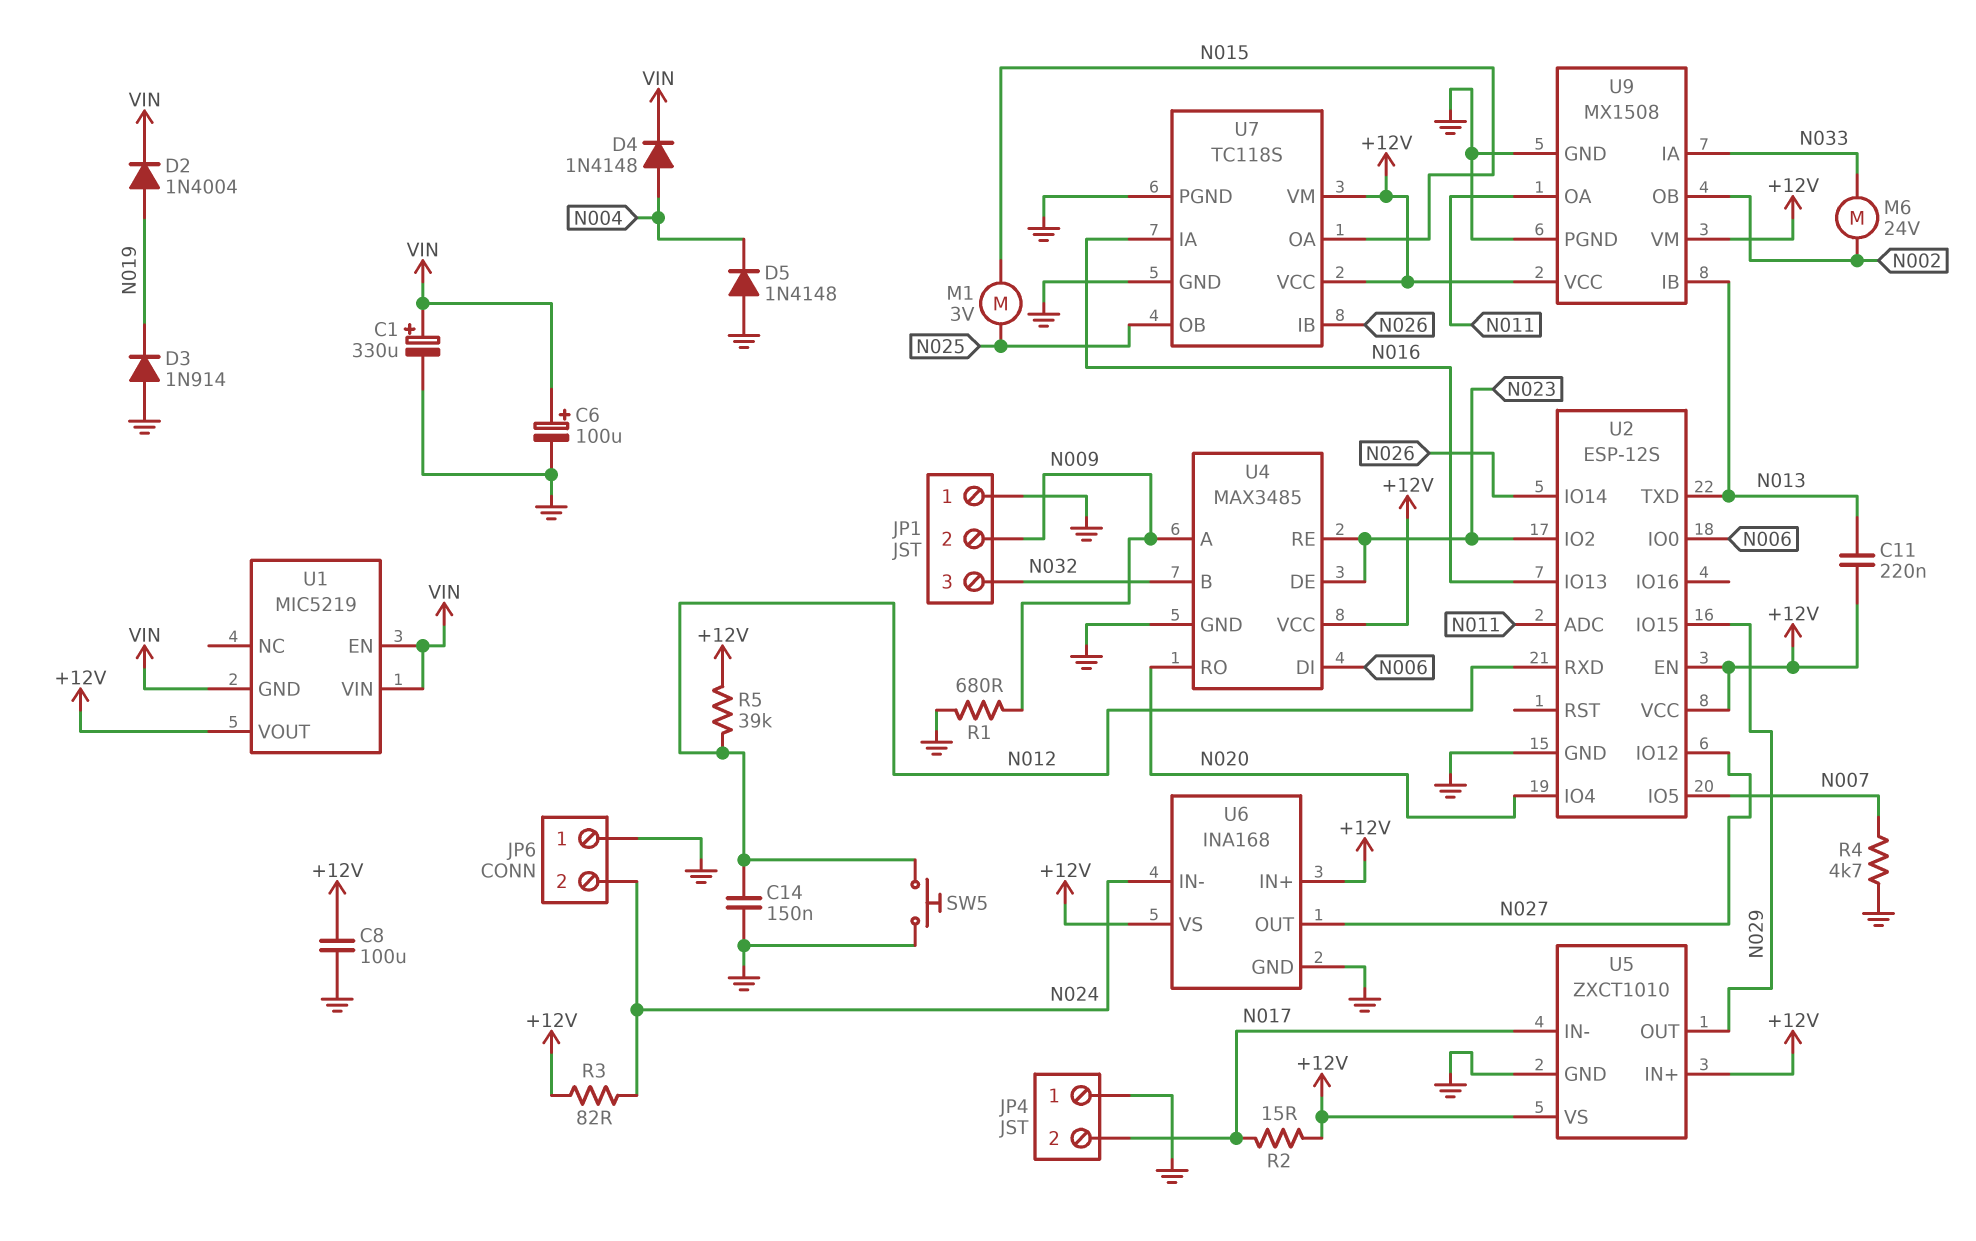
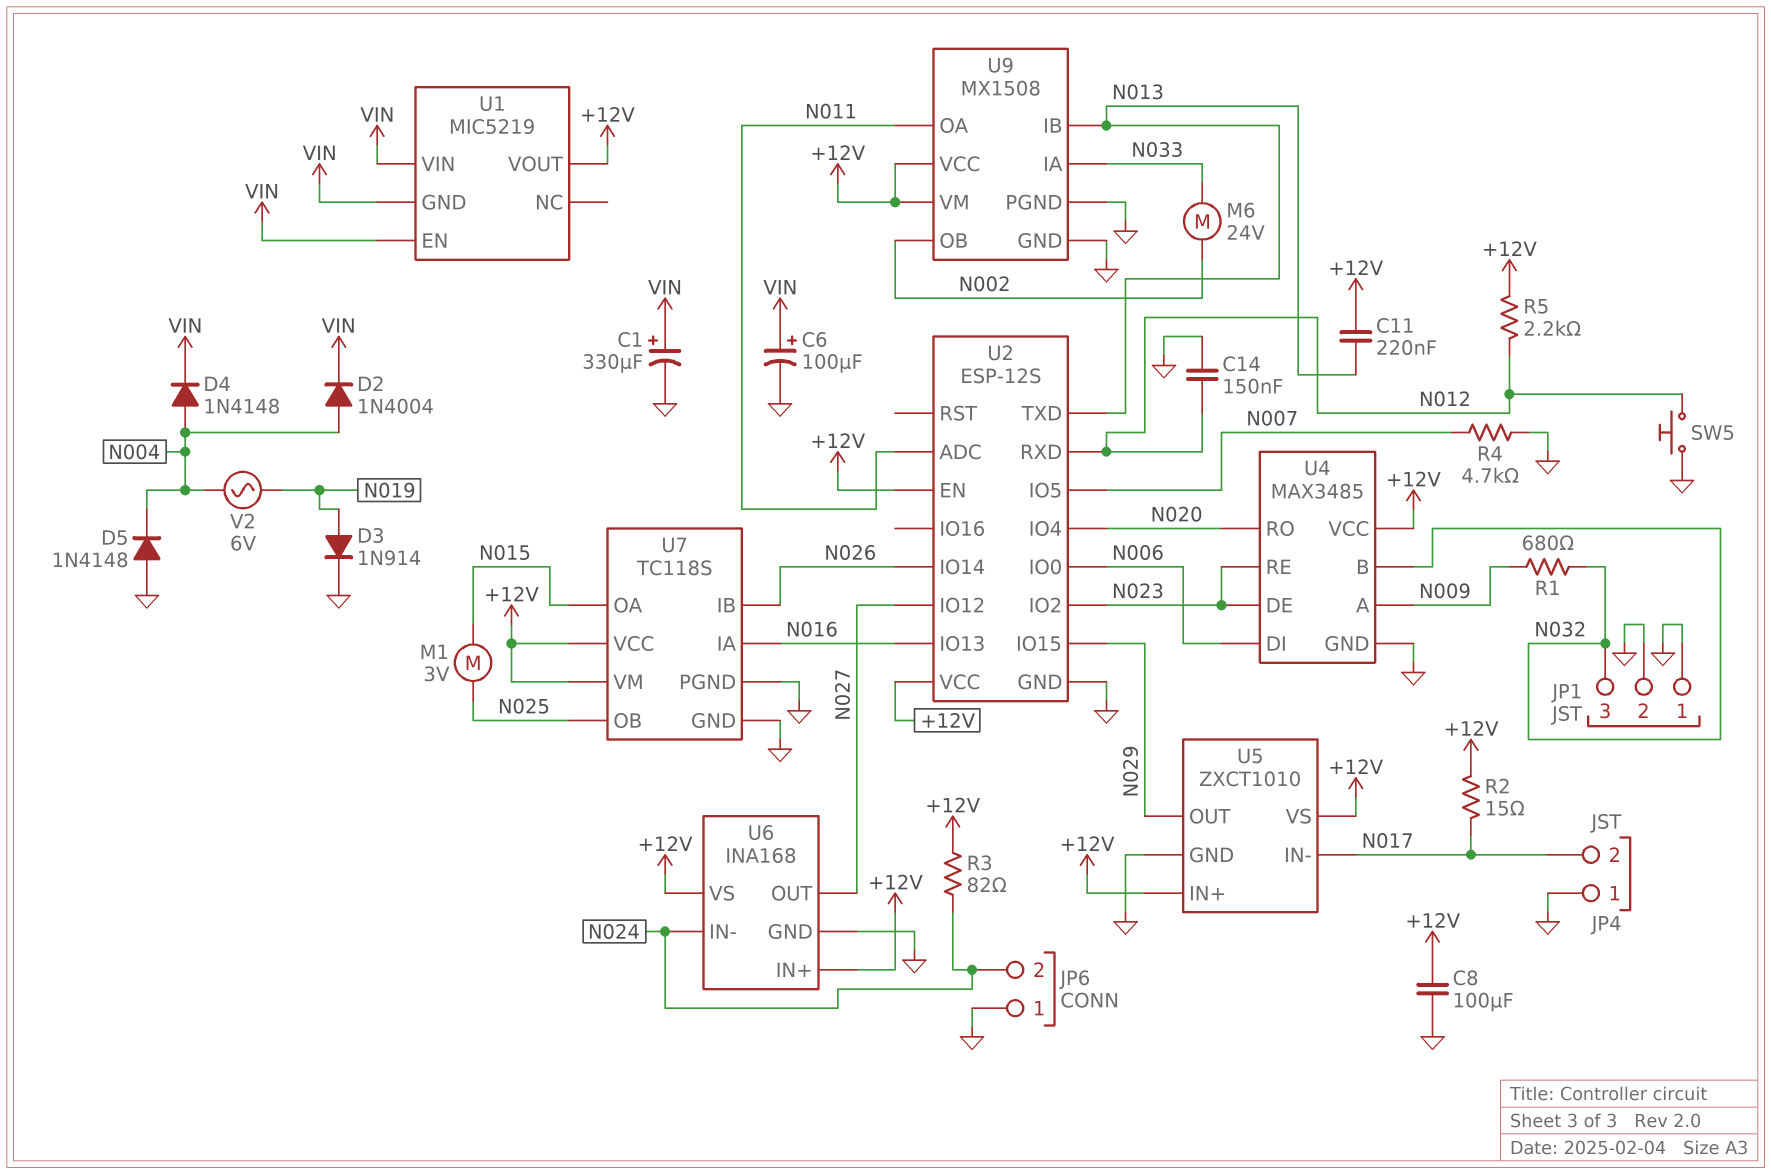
D2: diode 1N4004 (A N019, K VIN) -> diode 1N4004 (A N004, K VIN)
D3: diode 1N914 (A GND, K N019) -> diode 1N914 (A N019, K GND)
JP1 pin 2: N009 -> GND
R1: 680 (GND, N009) -> 680 (N009, N032)
R5: 39k (+12V, N012) -> 2.2k (+12V, N012)
V2: none -> AC 6V (N004, N019)

